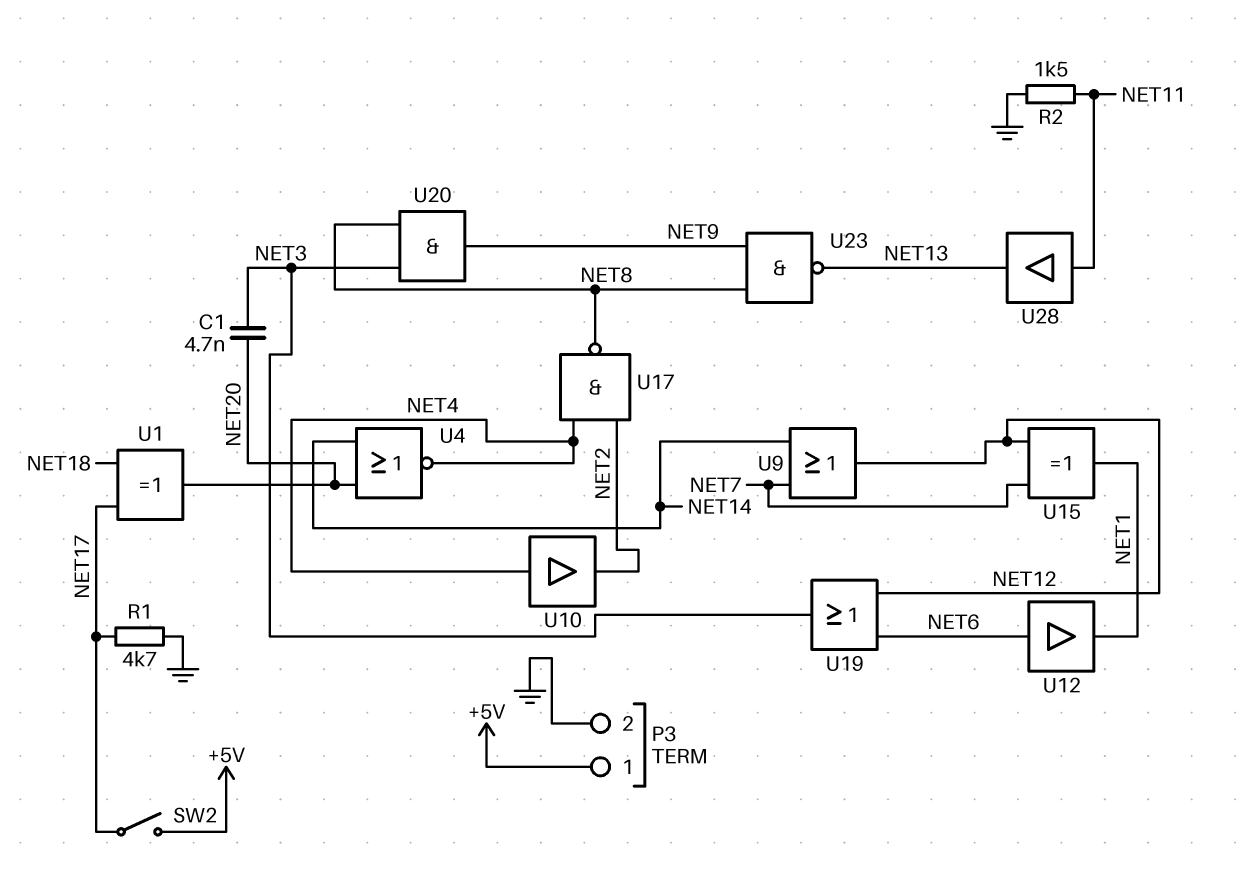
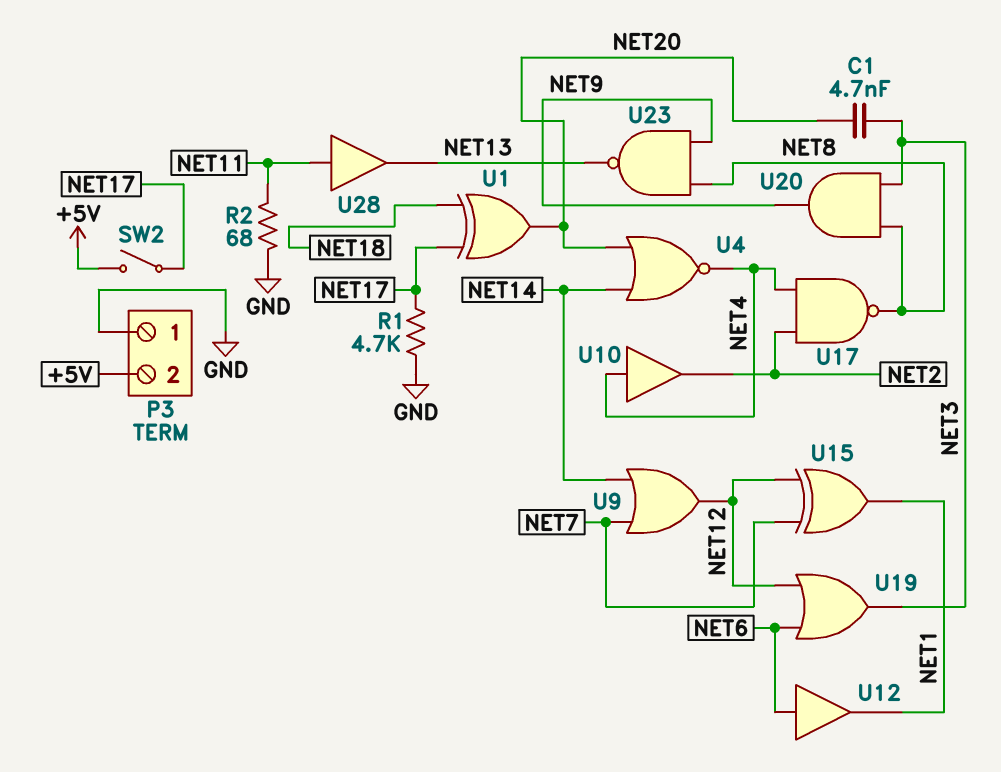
P3 pin 1: +5V -> GND
P3 pin 2: GND -> +5V
R2: 1.5k (GND, NET11) -> 68 (GND, NET11)

